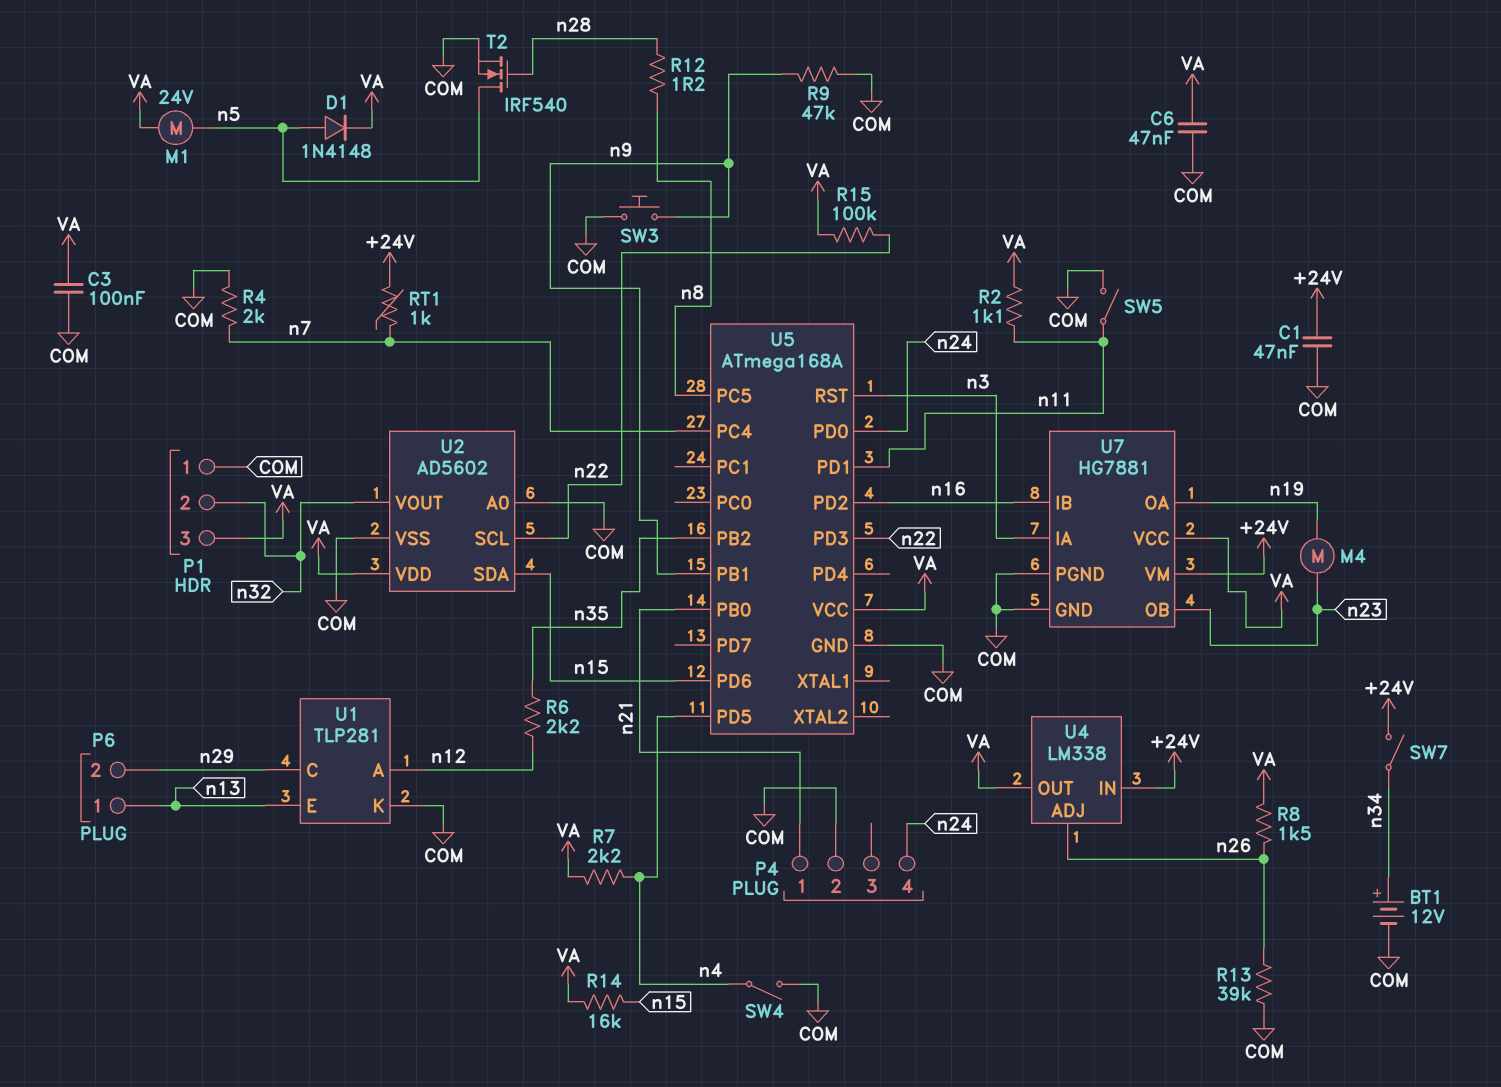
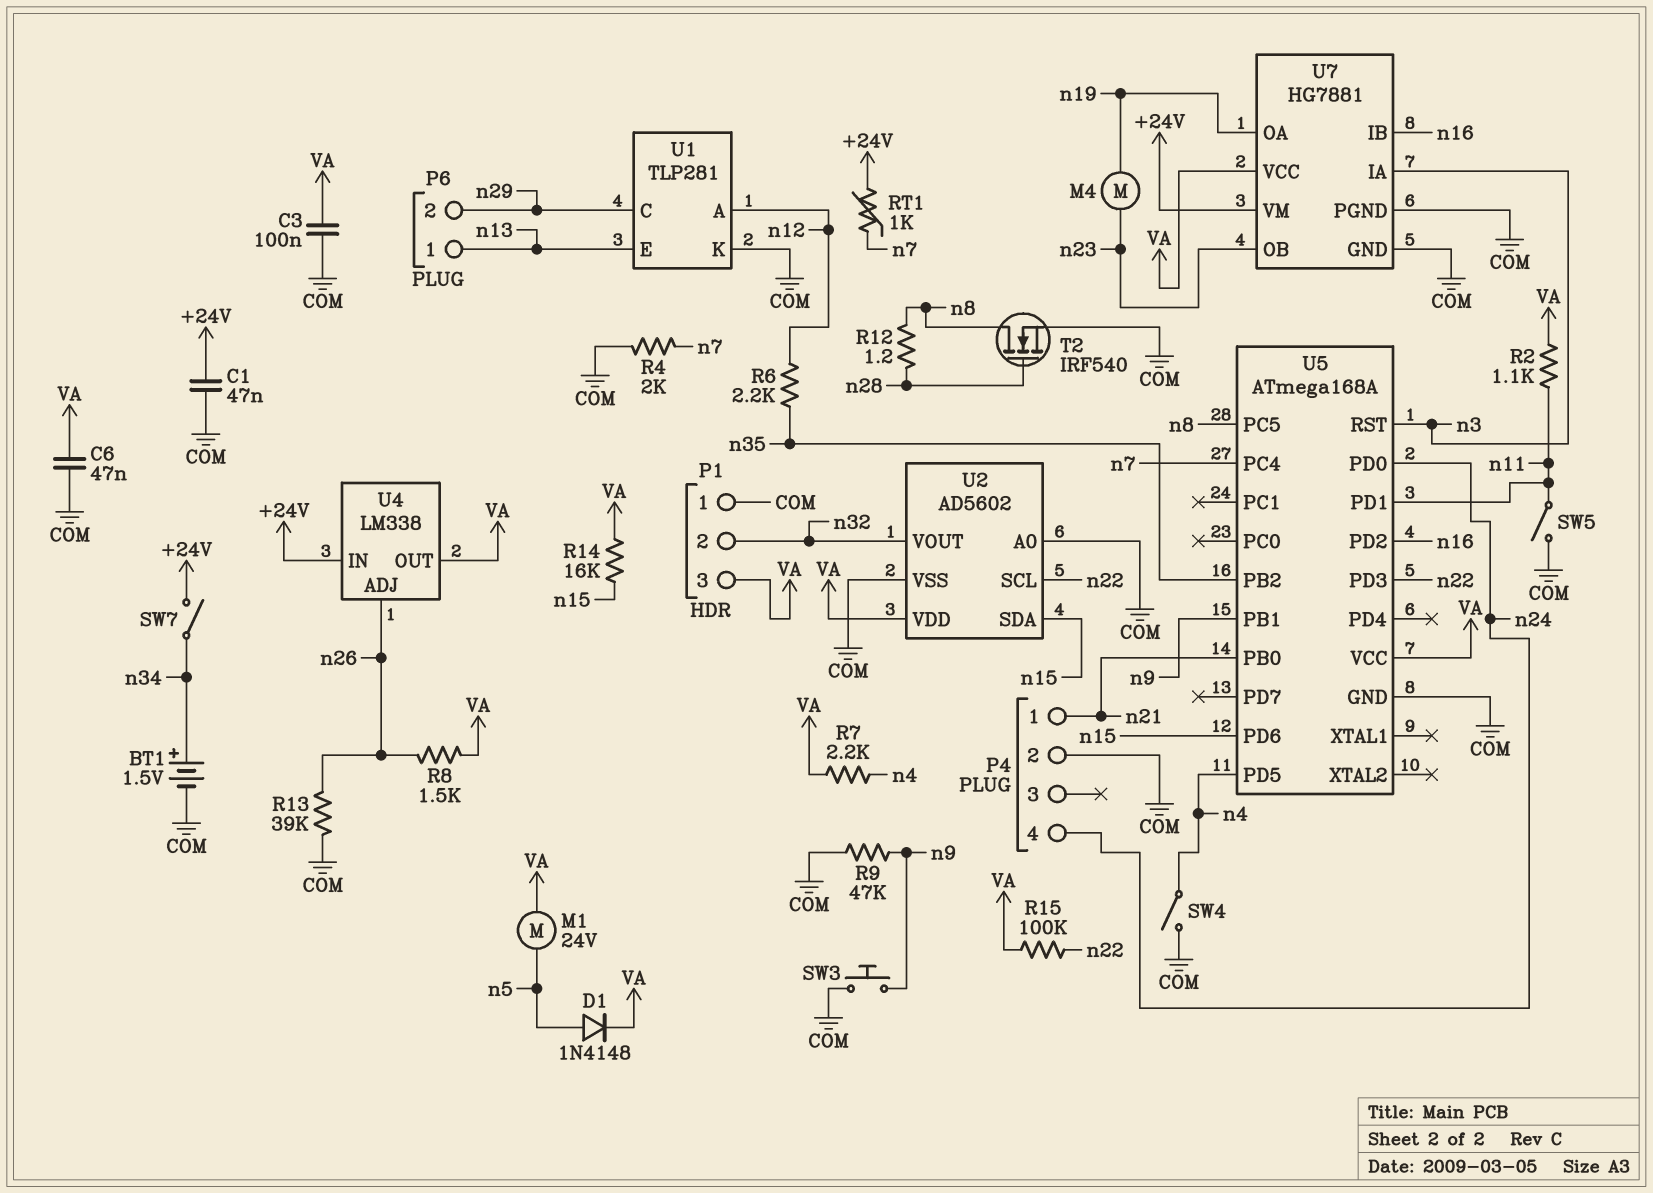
BT1: 12V (plus n34, minus COM) -> 1.5V (plus n34, minus COM)
T2: NMOS IRF540 (G n28, D n5, S COM) -> NMOS IRF540 (G n28, D n8, S COM)

